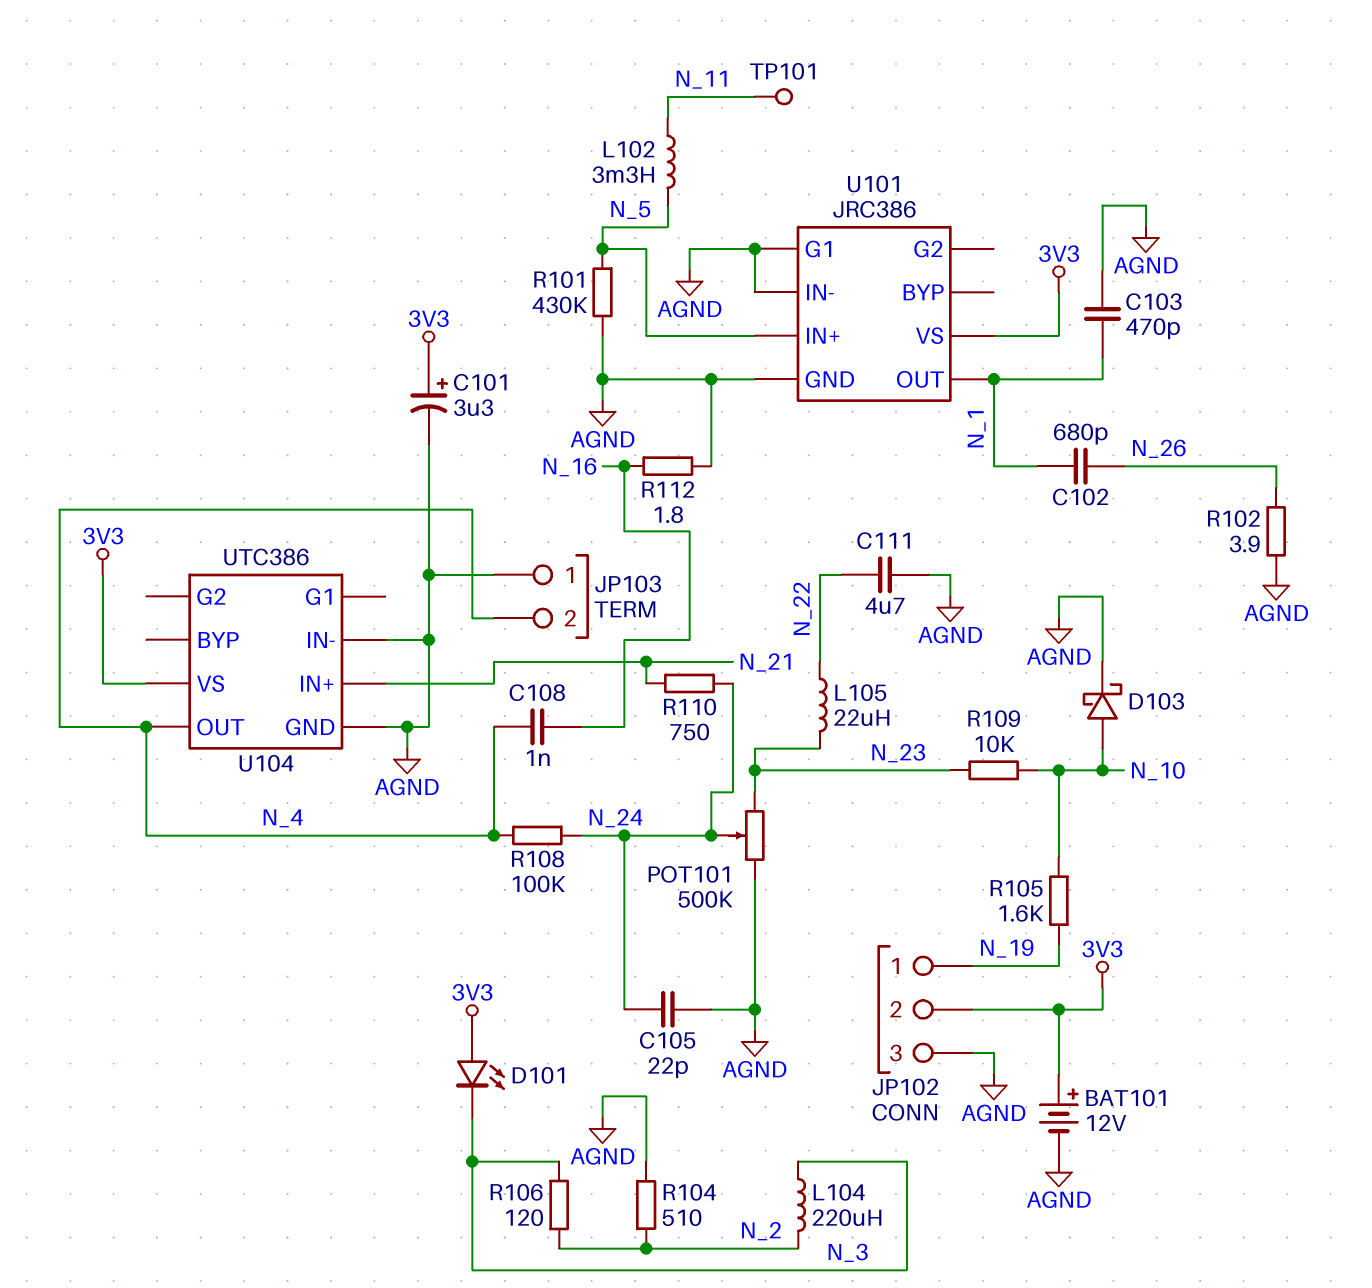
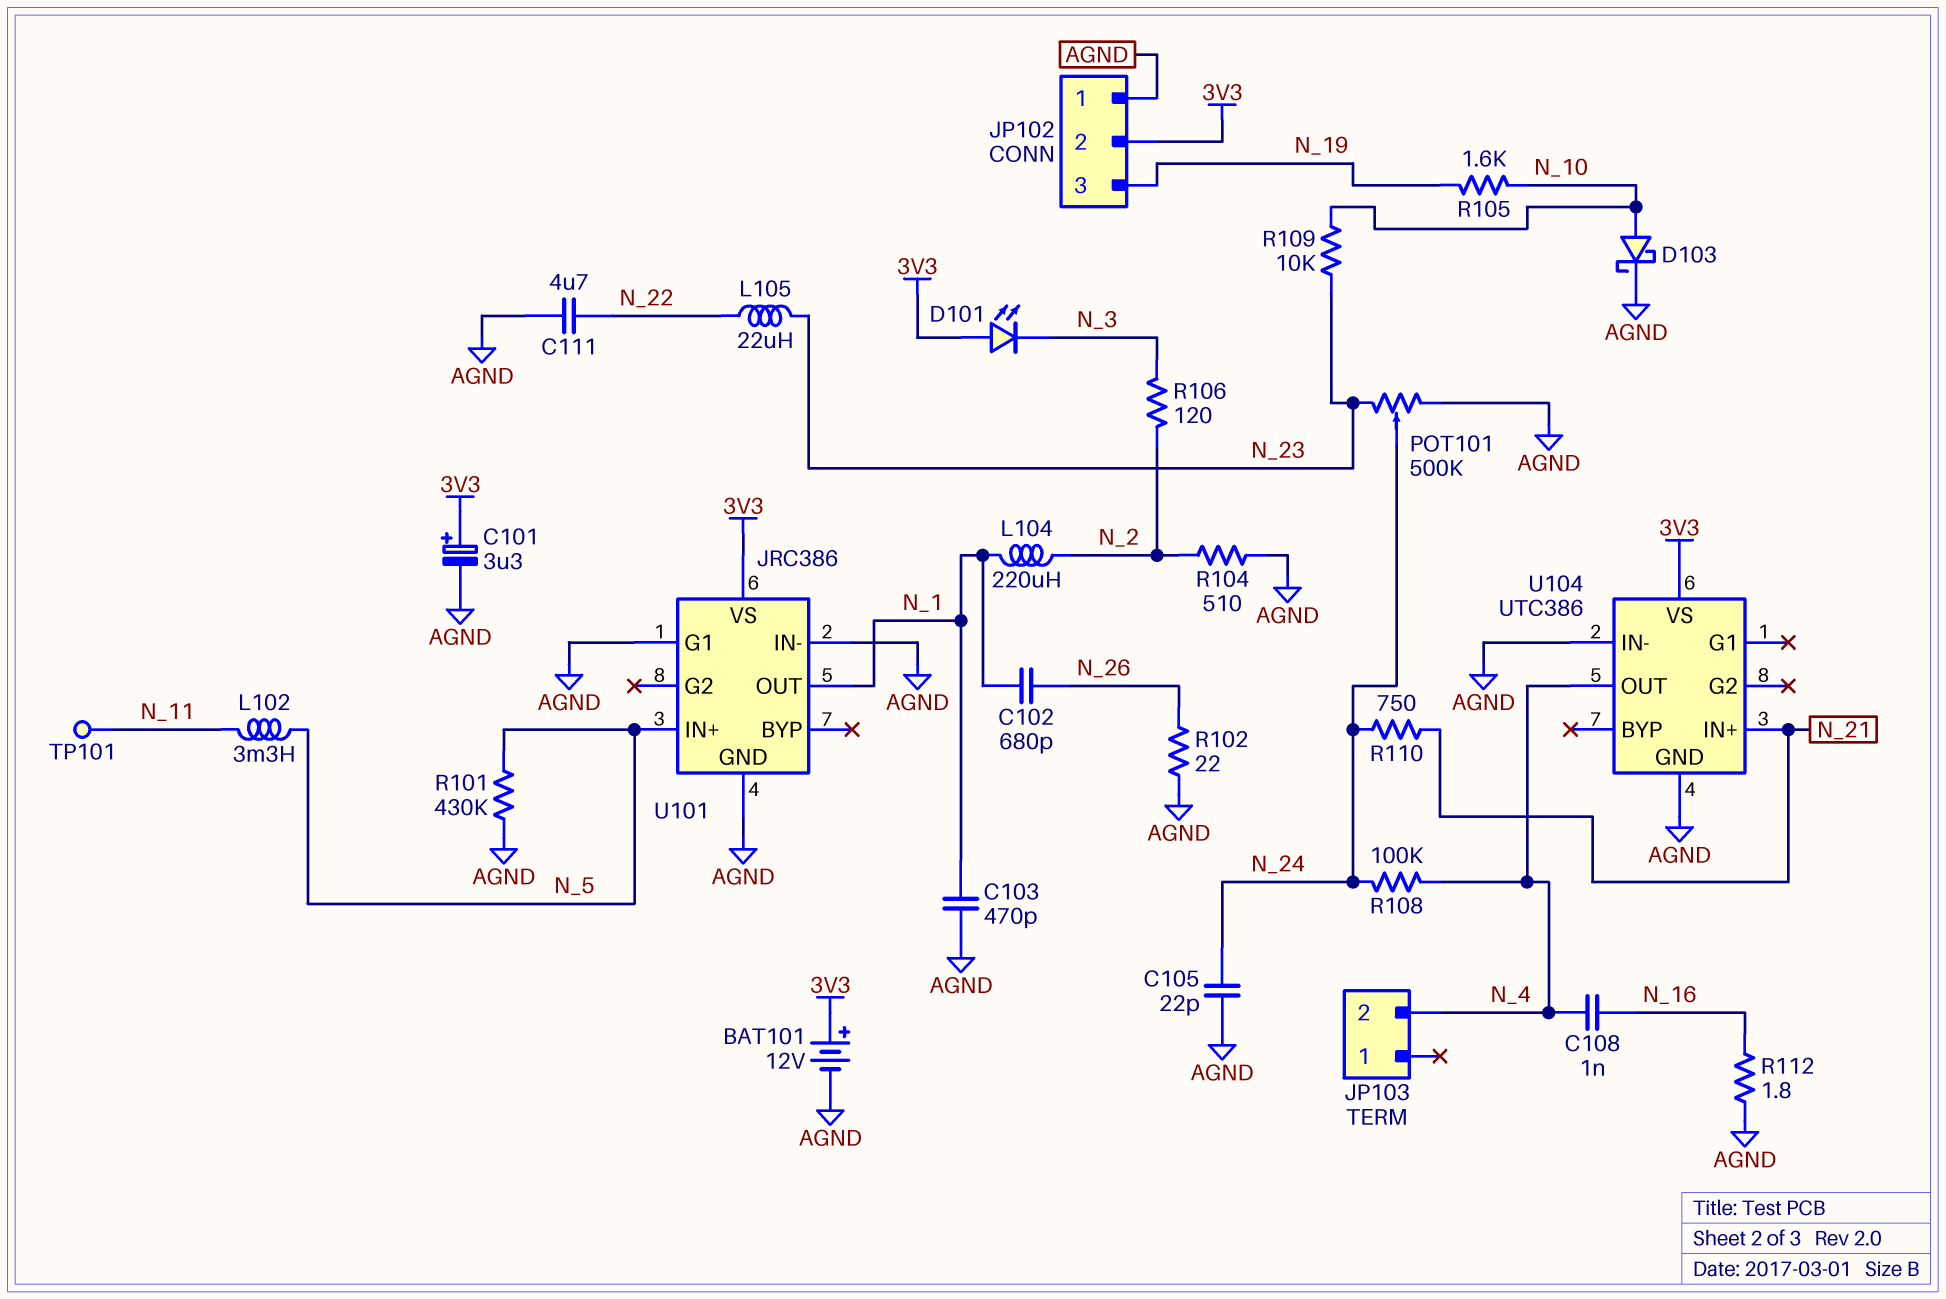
JP102 pin 1: N_19 -> AGND
JP102 pin 3: AGND -> N_19
JP103 pin 1: AGND -> none
L104: 220uH (N_2, N_3) -> 220uH (N_1, N_2)
R102: 3.9 (AGND, N_26) -> 22 (AGND, N_26)

